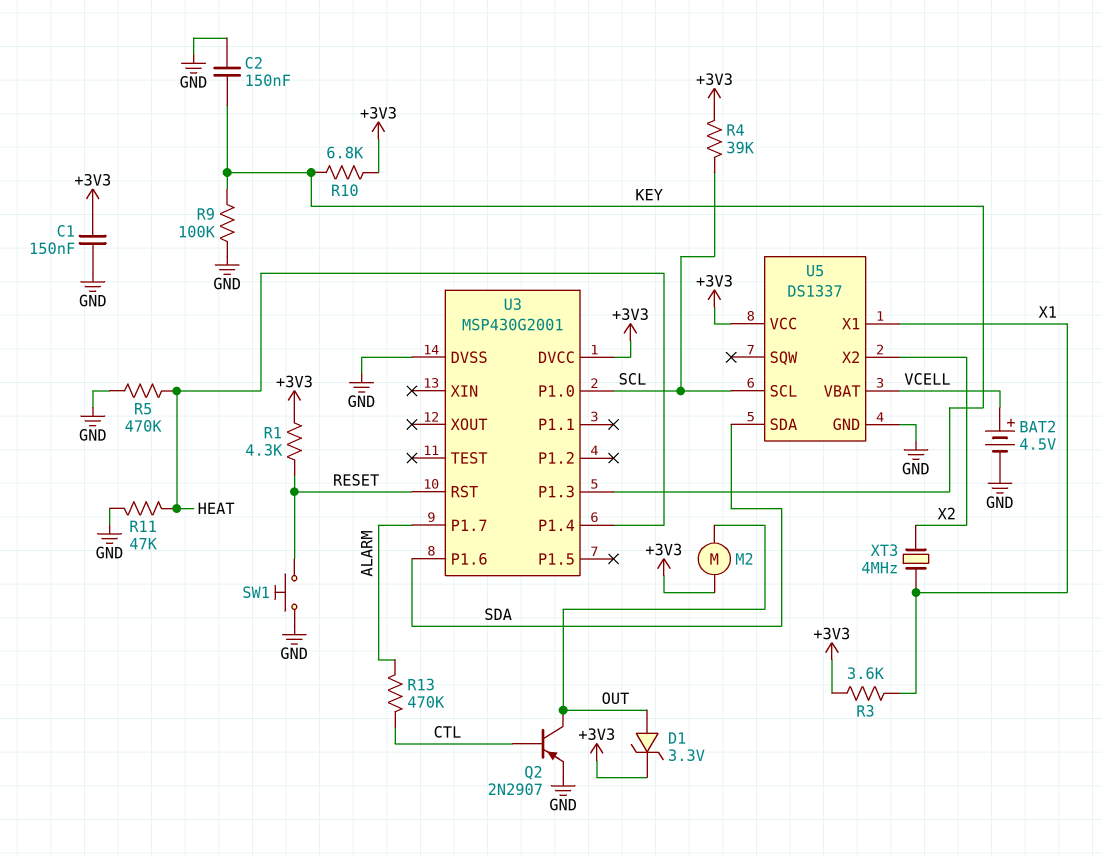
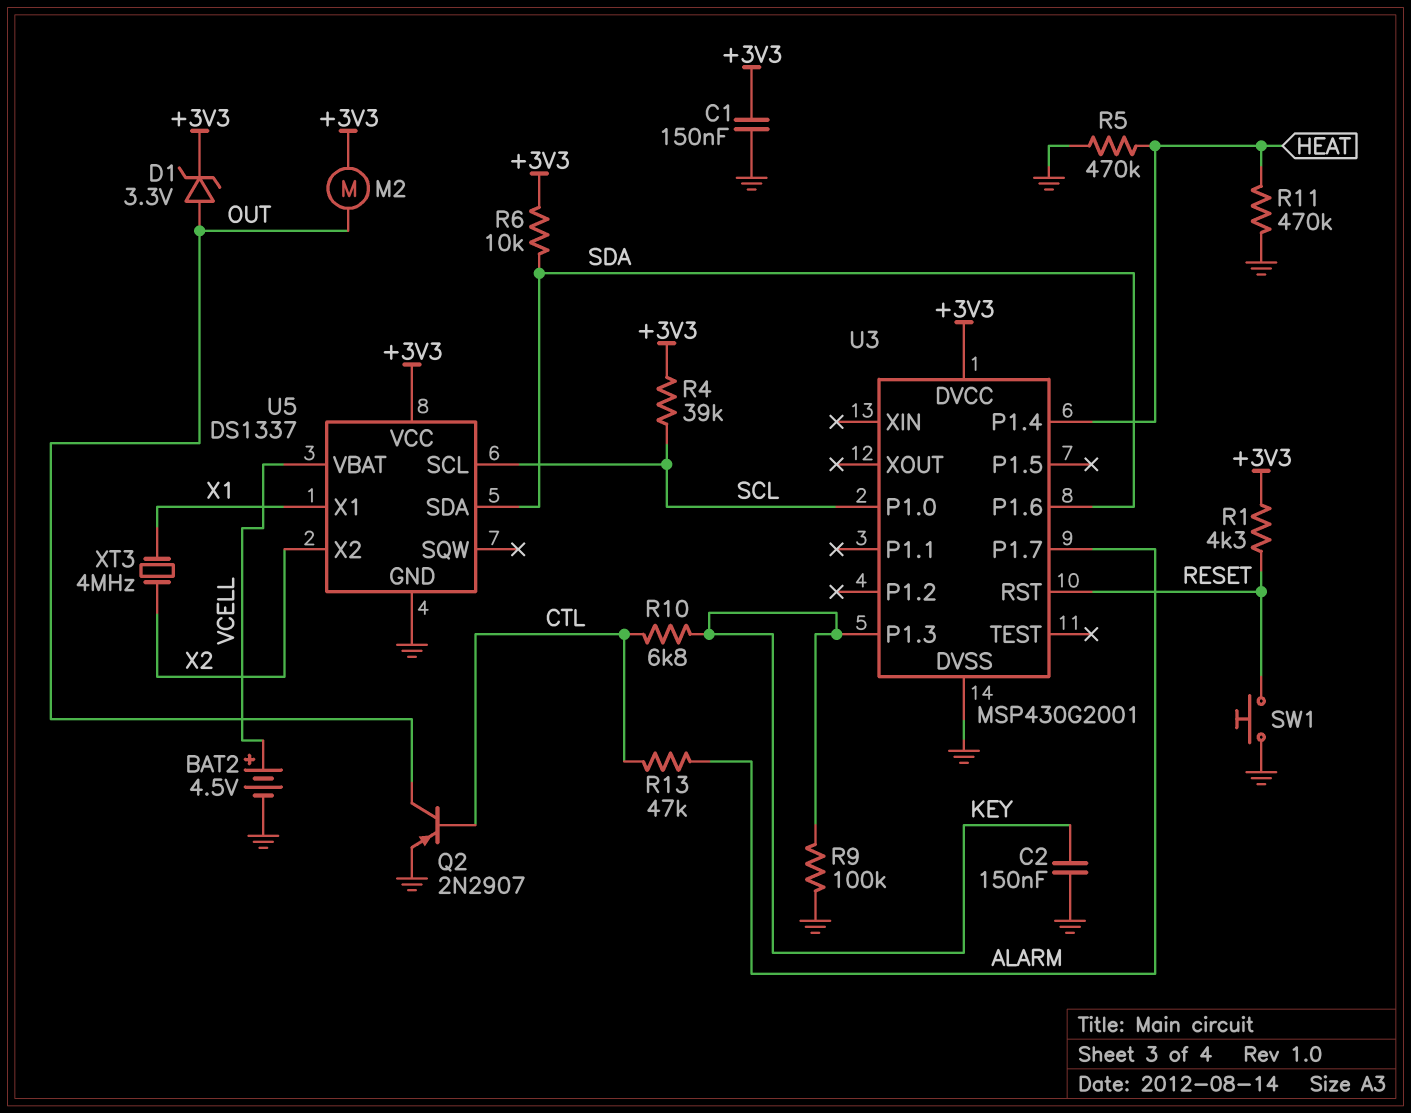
R3: 3.6k (+3V3, X1) -> none
R6: none -> 10k (+3V3, SDA)
R10: 6.8k (+3V3, KEY) -> 6.8k (CTL, KEY)
R11: 47k (GND, HEAT) -> 470k (GND, HEAT)
R13: 470k (ALARM, CTL) -> 47k (ALARM, CTL)

